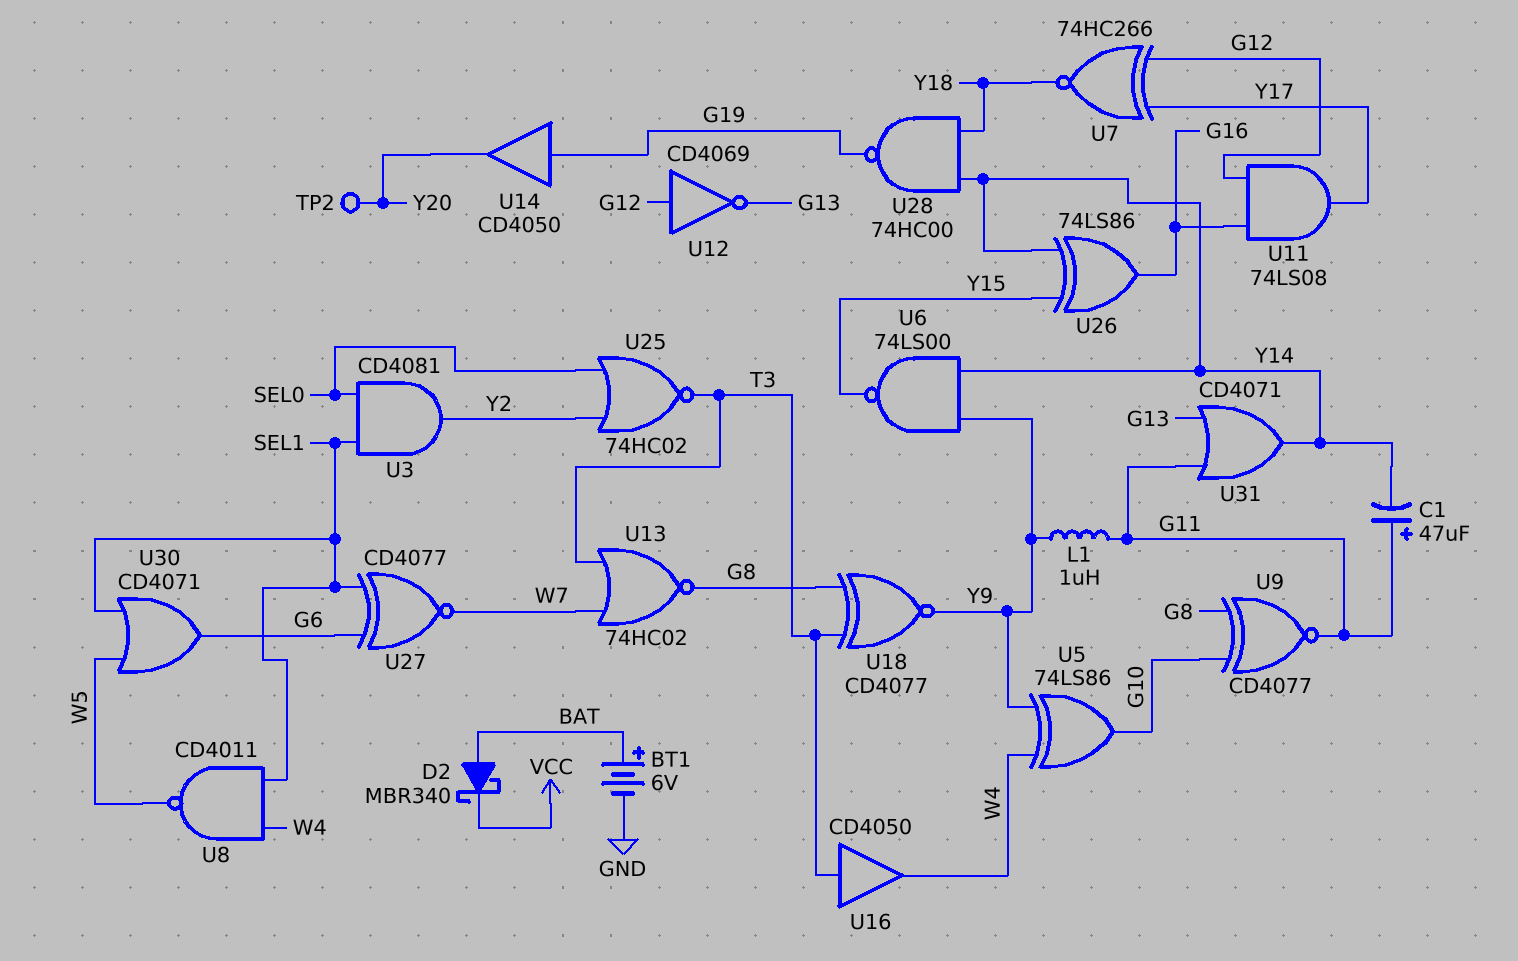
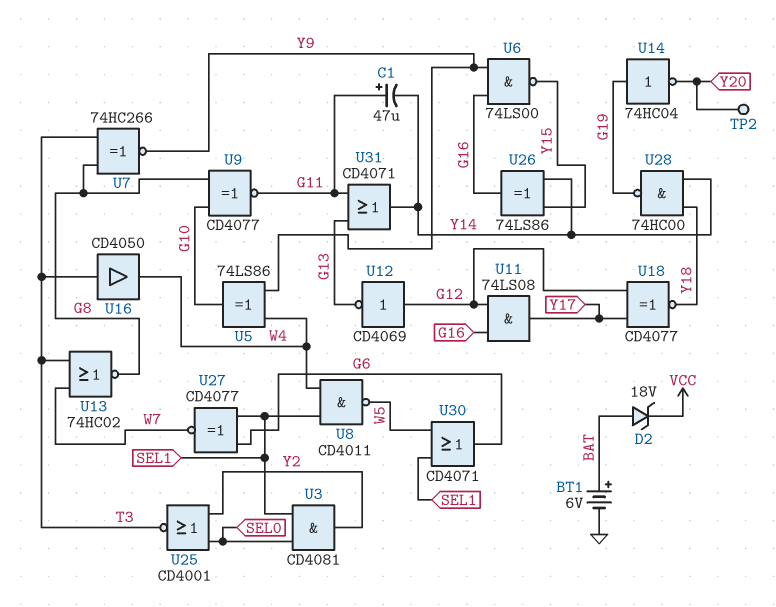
D2: schottky MBR340 (A BAT, K VCC) -> zener 18V (A BAT, K VCC)
L1: 1uH (G11, Y9) -> none
U6: NAND 74LS00 (in Y9, in Y14, out Y15) -> NAND 74LS00 (in G16, in Y9, out Y15)
U7: XNOR 74HC266 (in G12, in Y17, out Y18) -> XNOR 74HC266 (in G8, in T3, out Y9)
U14: buffer CD4050 (in G19, out Y20) -> NOT 74HC04 (in G19, out Y20)
U18: XNOR CD4077 (in G8, in T3, out Y9) -> XNOR CD4077 (in G12, in Y17, out Y18)
U25: NOR 74HC02 (in SEL0, in Y2, out T3) -> NOR CD4001 (in SEL0, in Y2, out T3)

